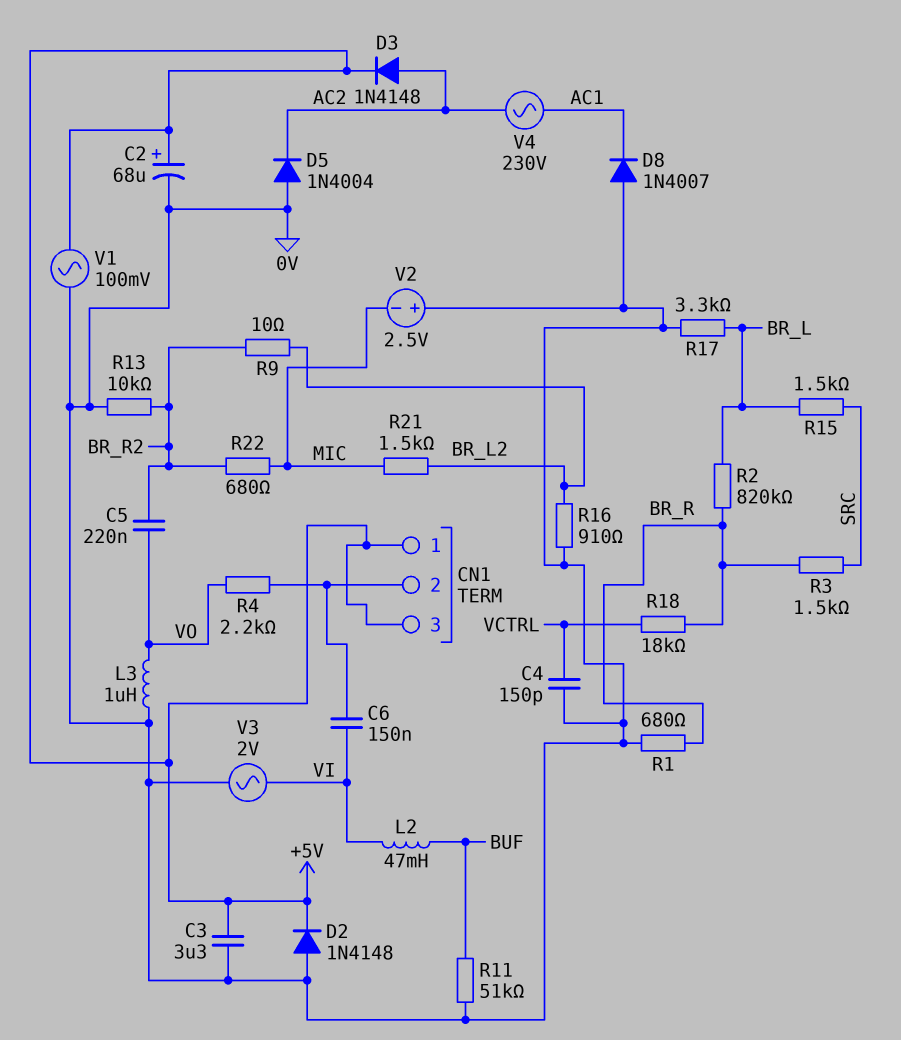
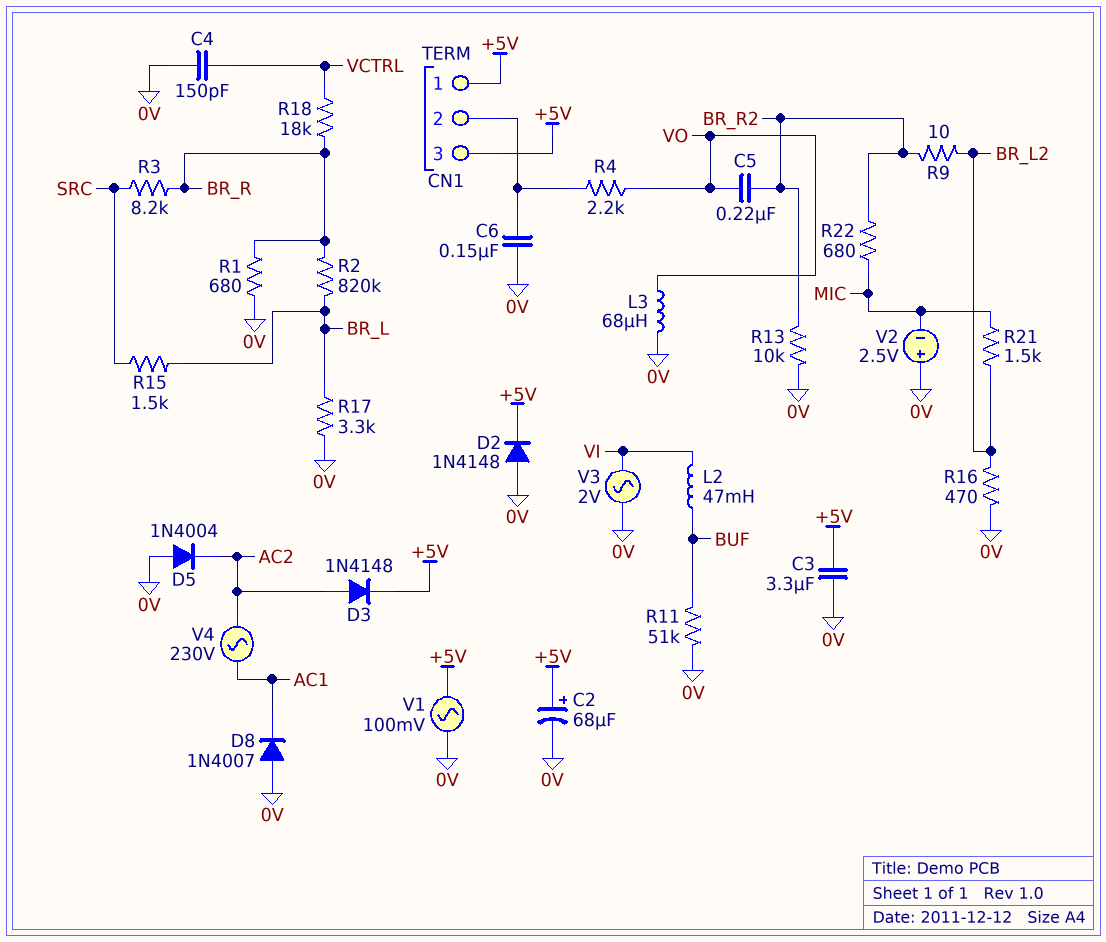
C6: 150nF (CN1/2, VI) -> 150nF (0V, CN1/2)
L3: 1uH (0V, VO) -> 68uH (0V, VO)
R3: 1.5k (BR_R, SRC) -> 8.2k (BR_R, SRC)
R16: 910 (0V, BR_L2) -> 470 (0V, BR_L2)

